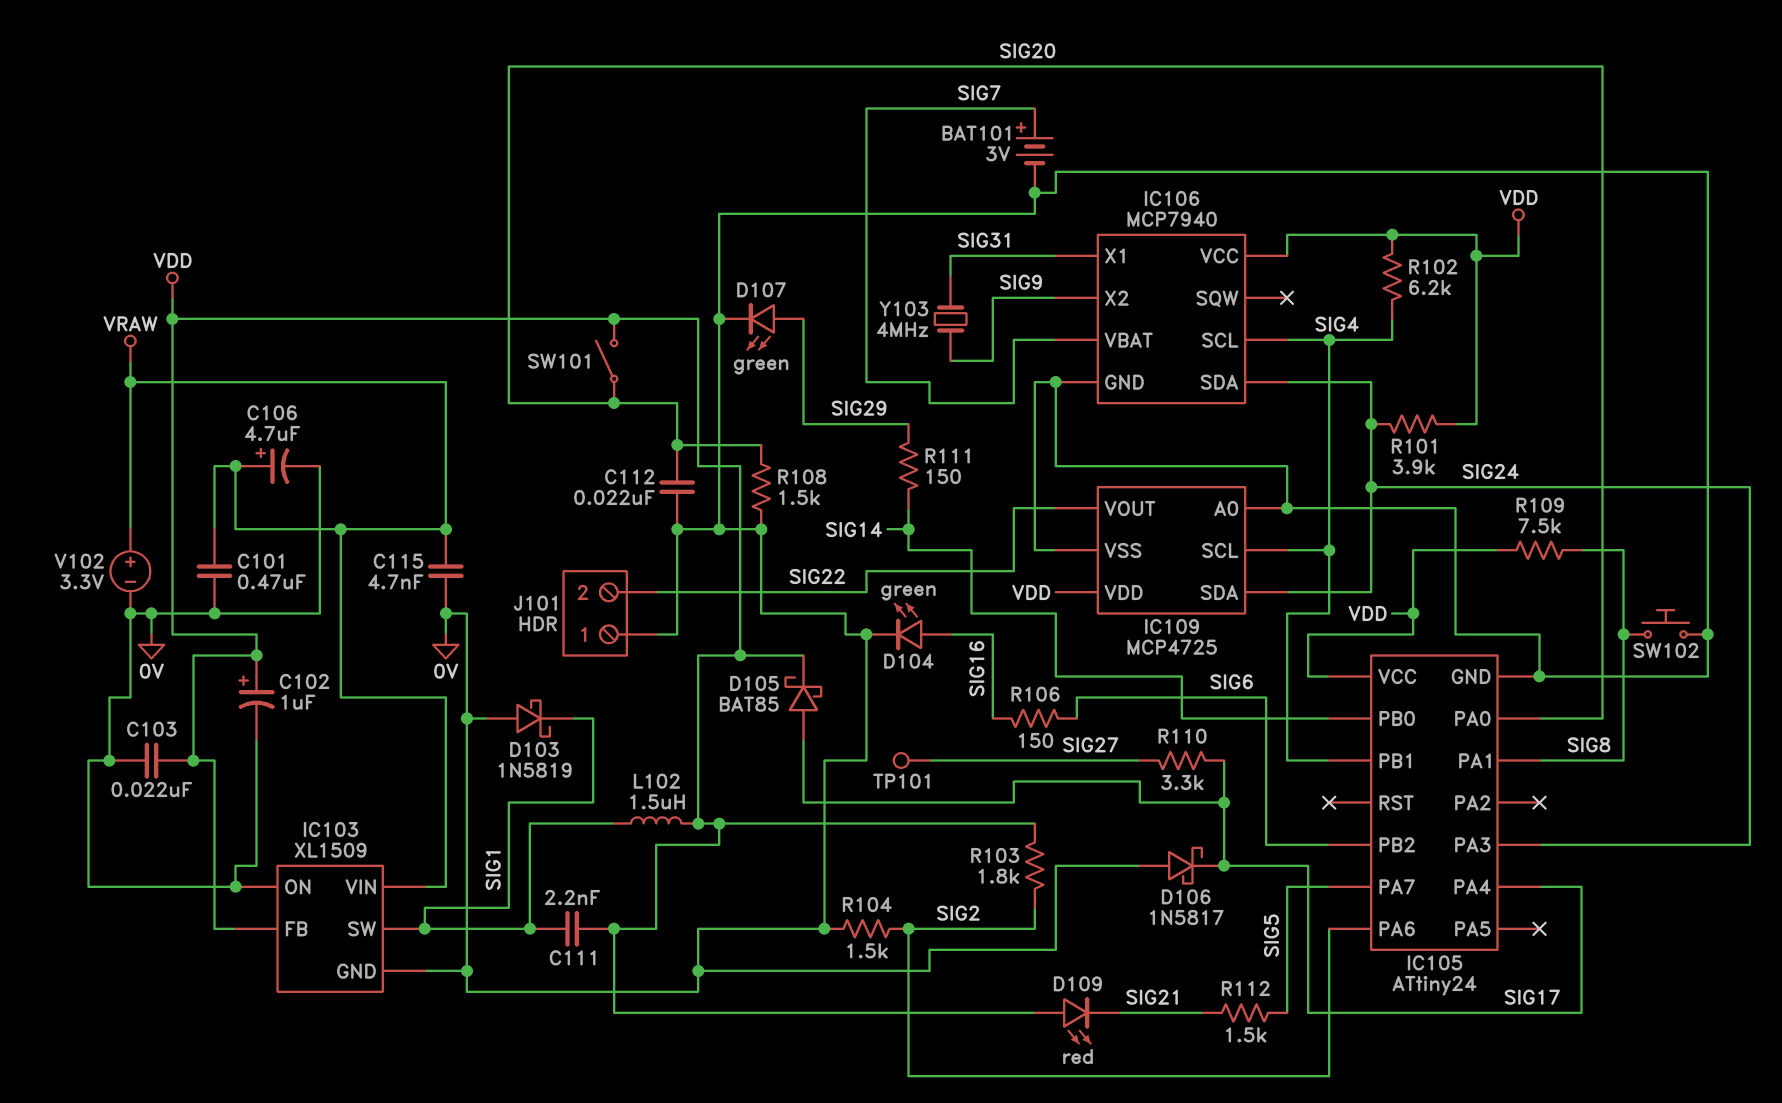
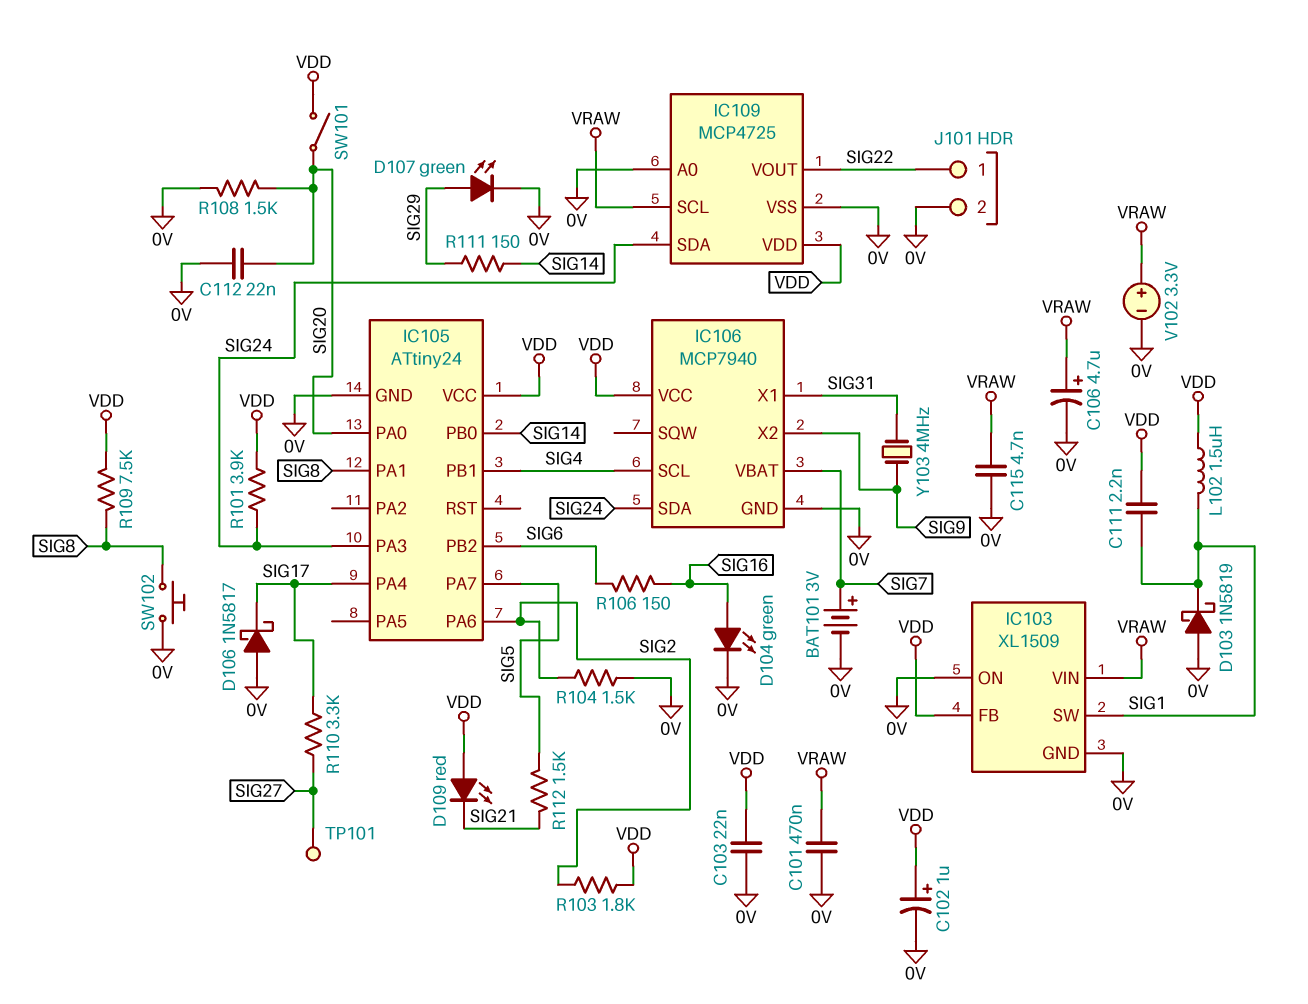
D105: schottky BAT85 (A SIG17, K VDD) -> none
IC109 pin SCL: SIG4 -> VRAW
J101 pin 1: 0V -> SIG22
J101 pin 2: SIG22 -> 0V
R102: 6.2k (SIG4, VDD) -> none

